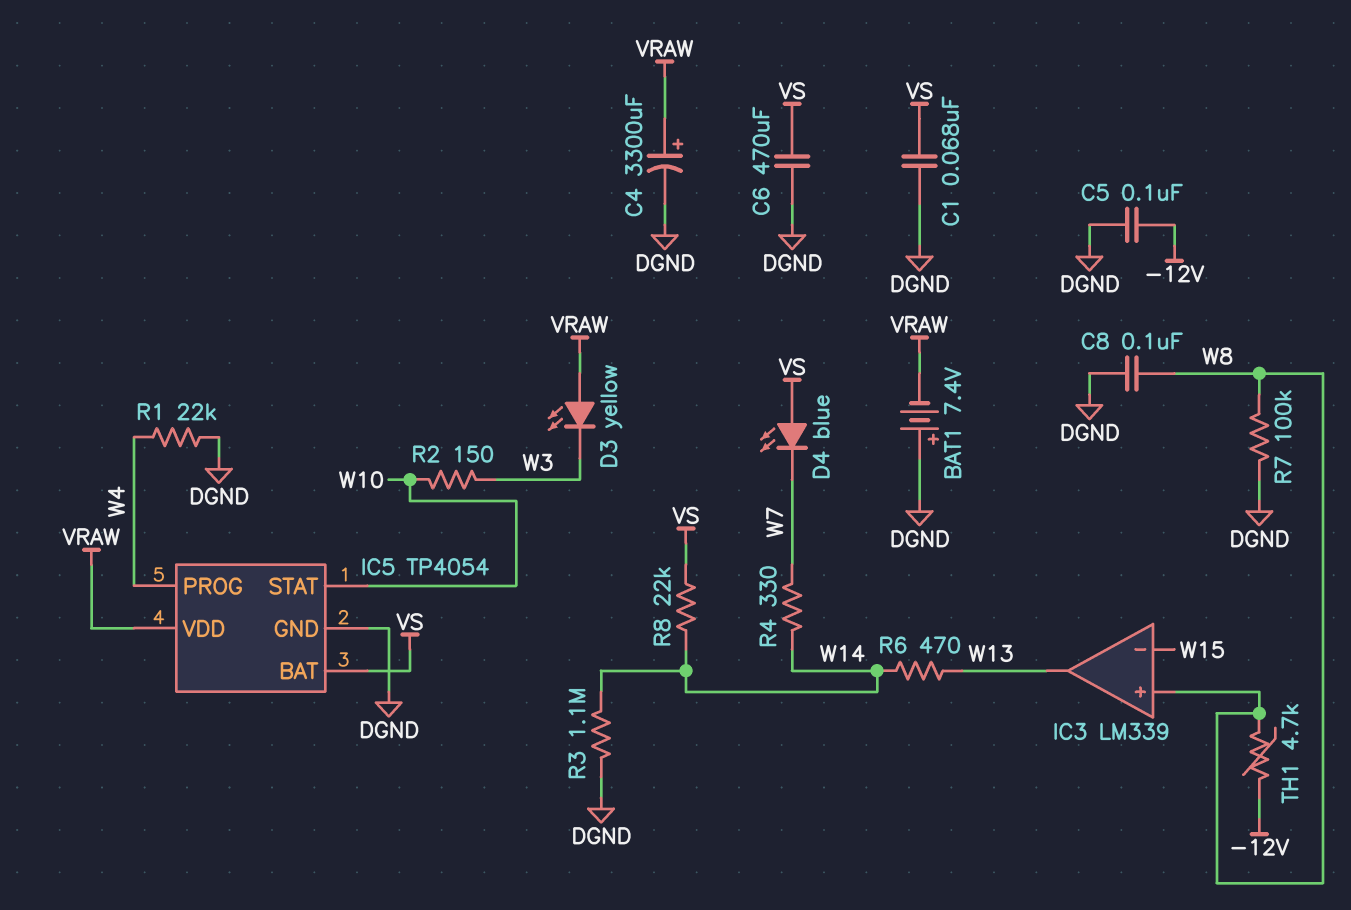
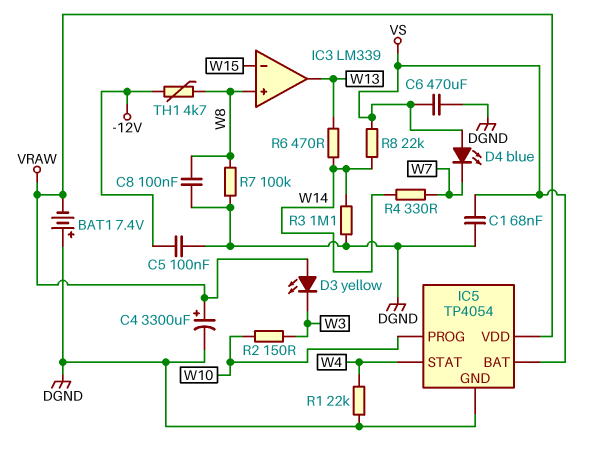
IC5 pin PROG: W4 -> W10
IC5 pin STAT: W10 -> W4

